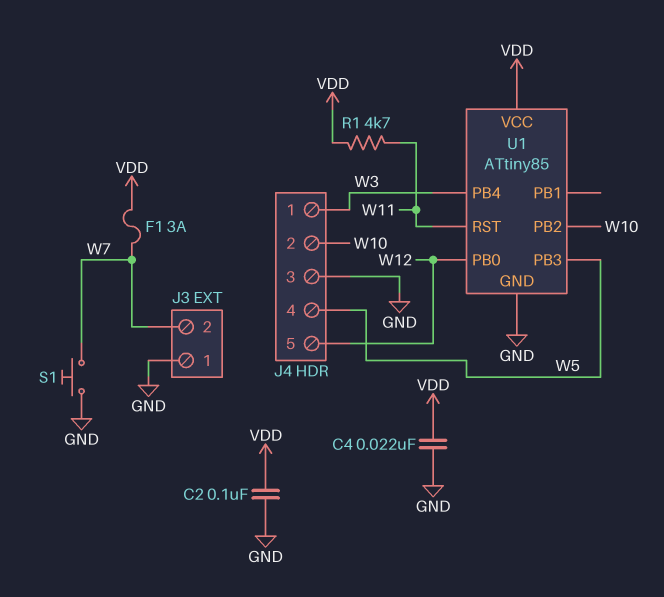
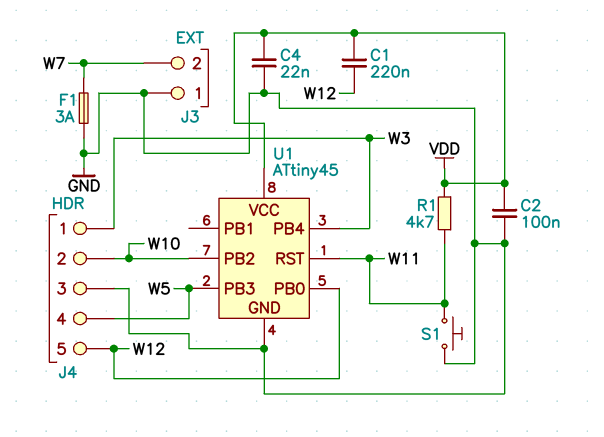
C1: none -> 220nF (VDD, W12)
F1: 3A (VDD, W7) -> 3A (GND, W7)
S1: button (GND, W7) -> button (GND, W11)
U1: ATtiny85 -> ATtiny45

